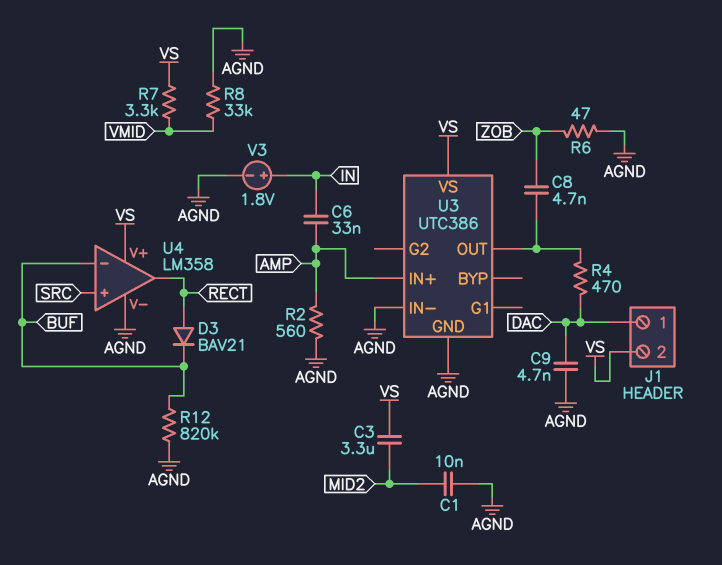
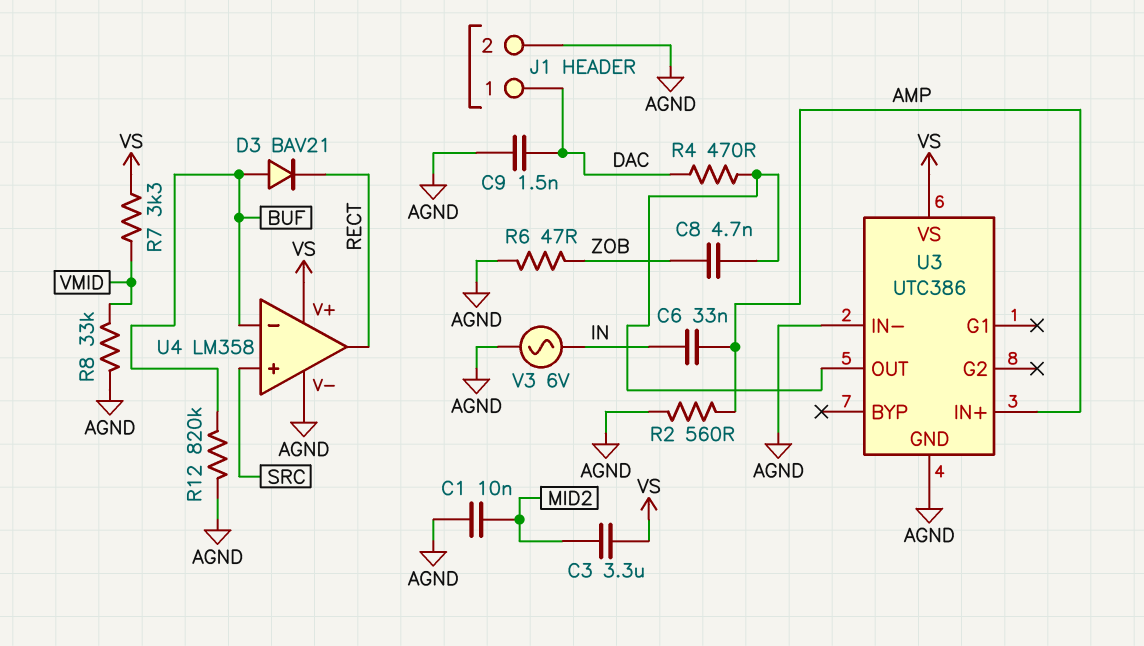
C9: 4.7nF (AGND, DAC) -> 1.5nF (AGND, DAC)
D3: diode BAV21 (A RECT, K BUF) -> diode BAV21 (A BUF, K RECT)
J1 pin 2: VS -> AGND
V3: 1.8V (plus IN, minus AGND) -> AC 6V (AGND, IN)

